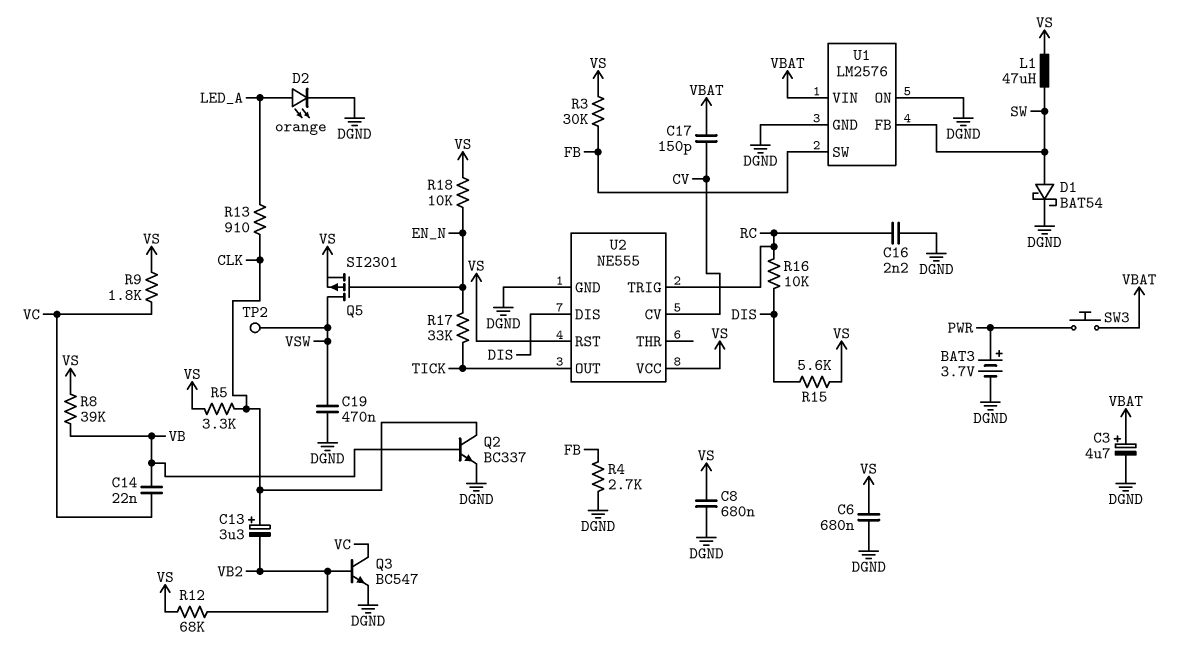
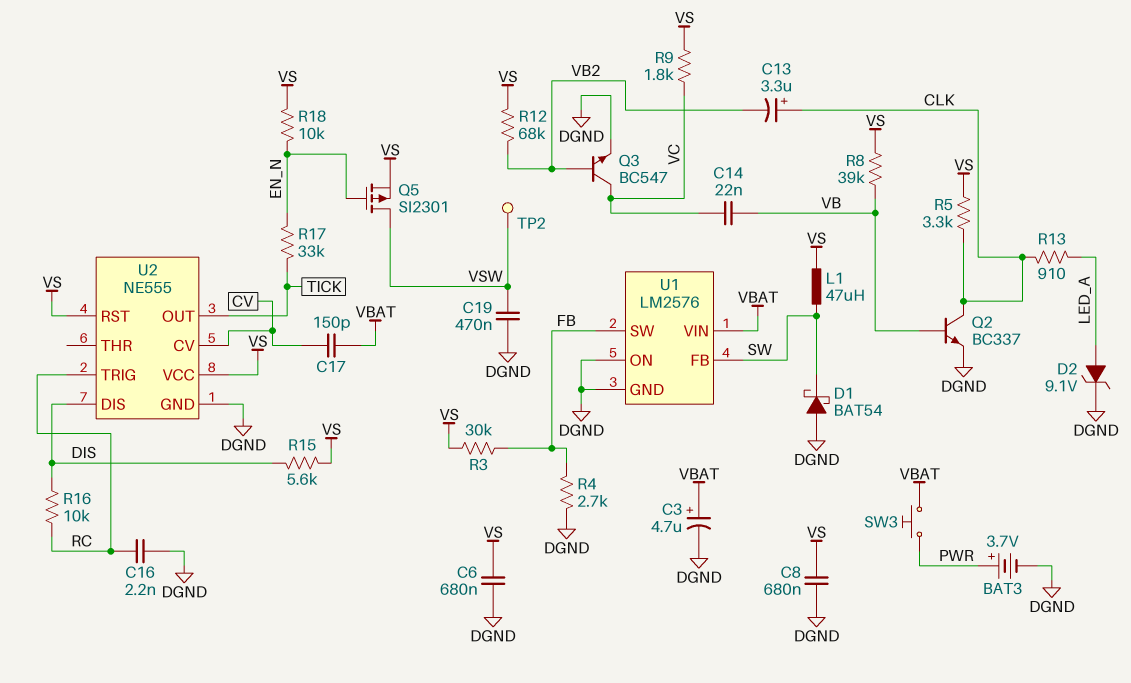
D1: schottky BAT54 (A SW, K DGND) -> schottky BAT54 (A DGND, K SW)
D2: LED orange (A LED_A, K DGND) -> zener 9.1V (A LED_A, K DGND)

